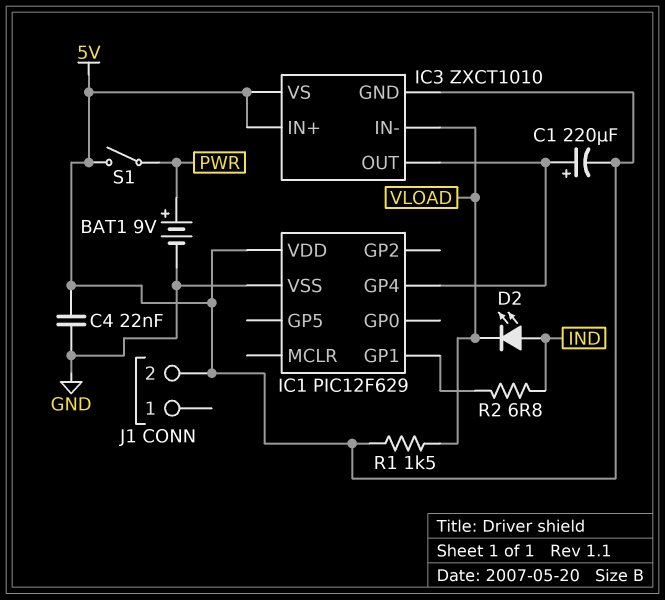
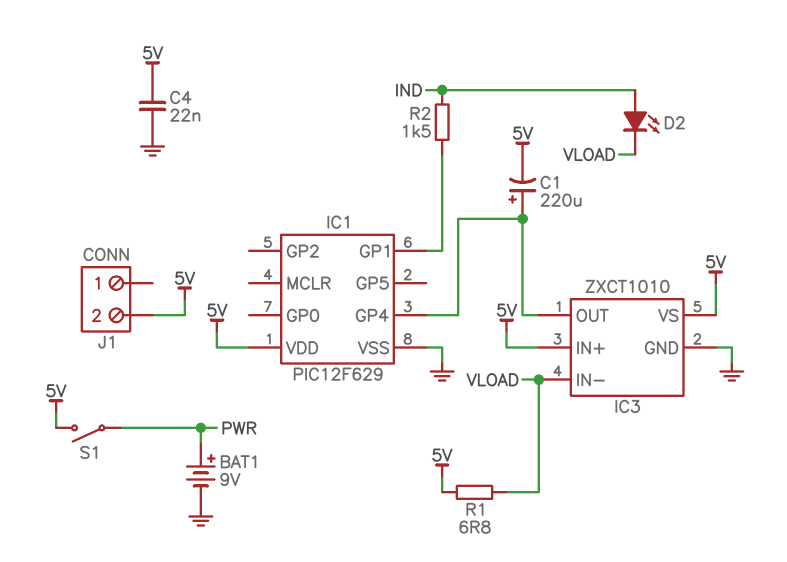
IC3 pin GND: 5V -> GND
R1: 1.5k (5V, VLOAD) -> 6.8 (5V, VLOAD)
R2: 6.8 (IC1/GP1, IND) -> 1.5k (IC1/GP1, IND)

